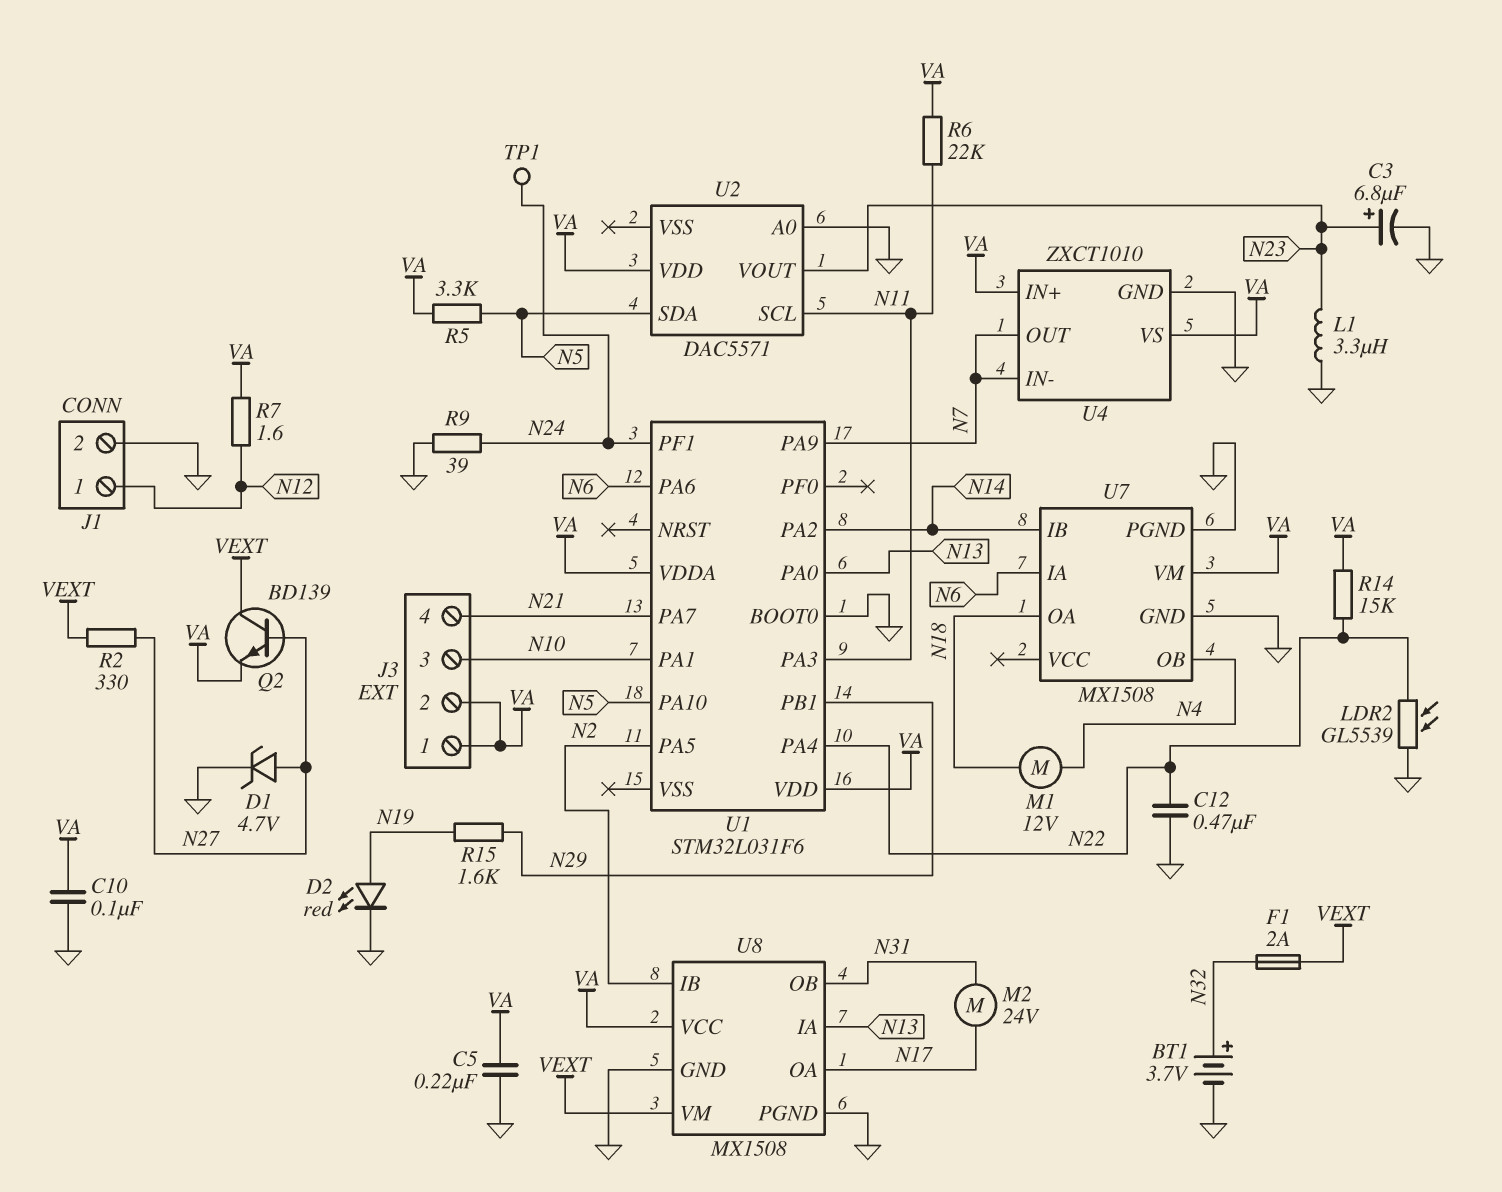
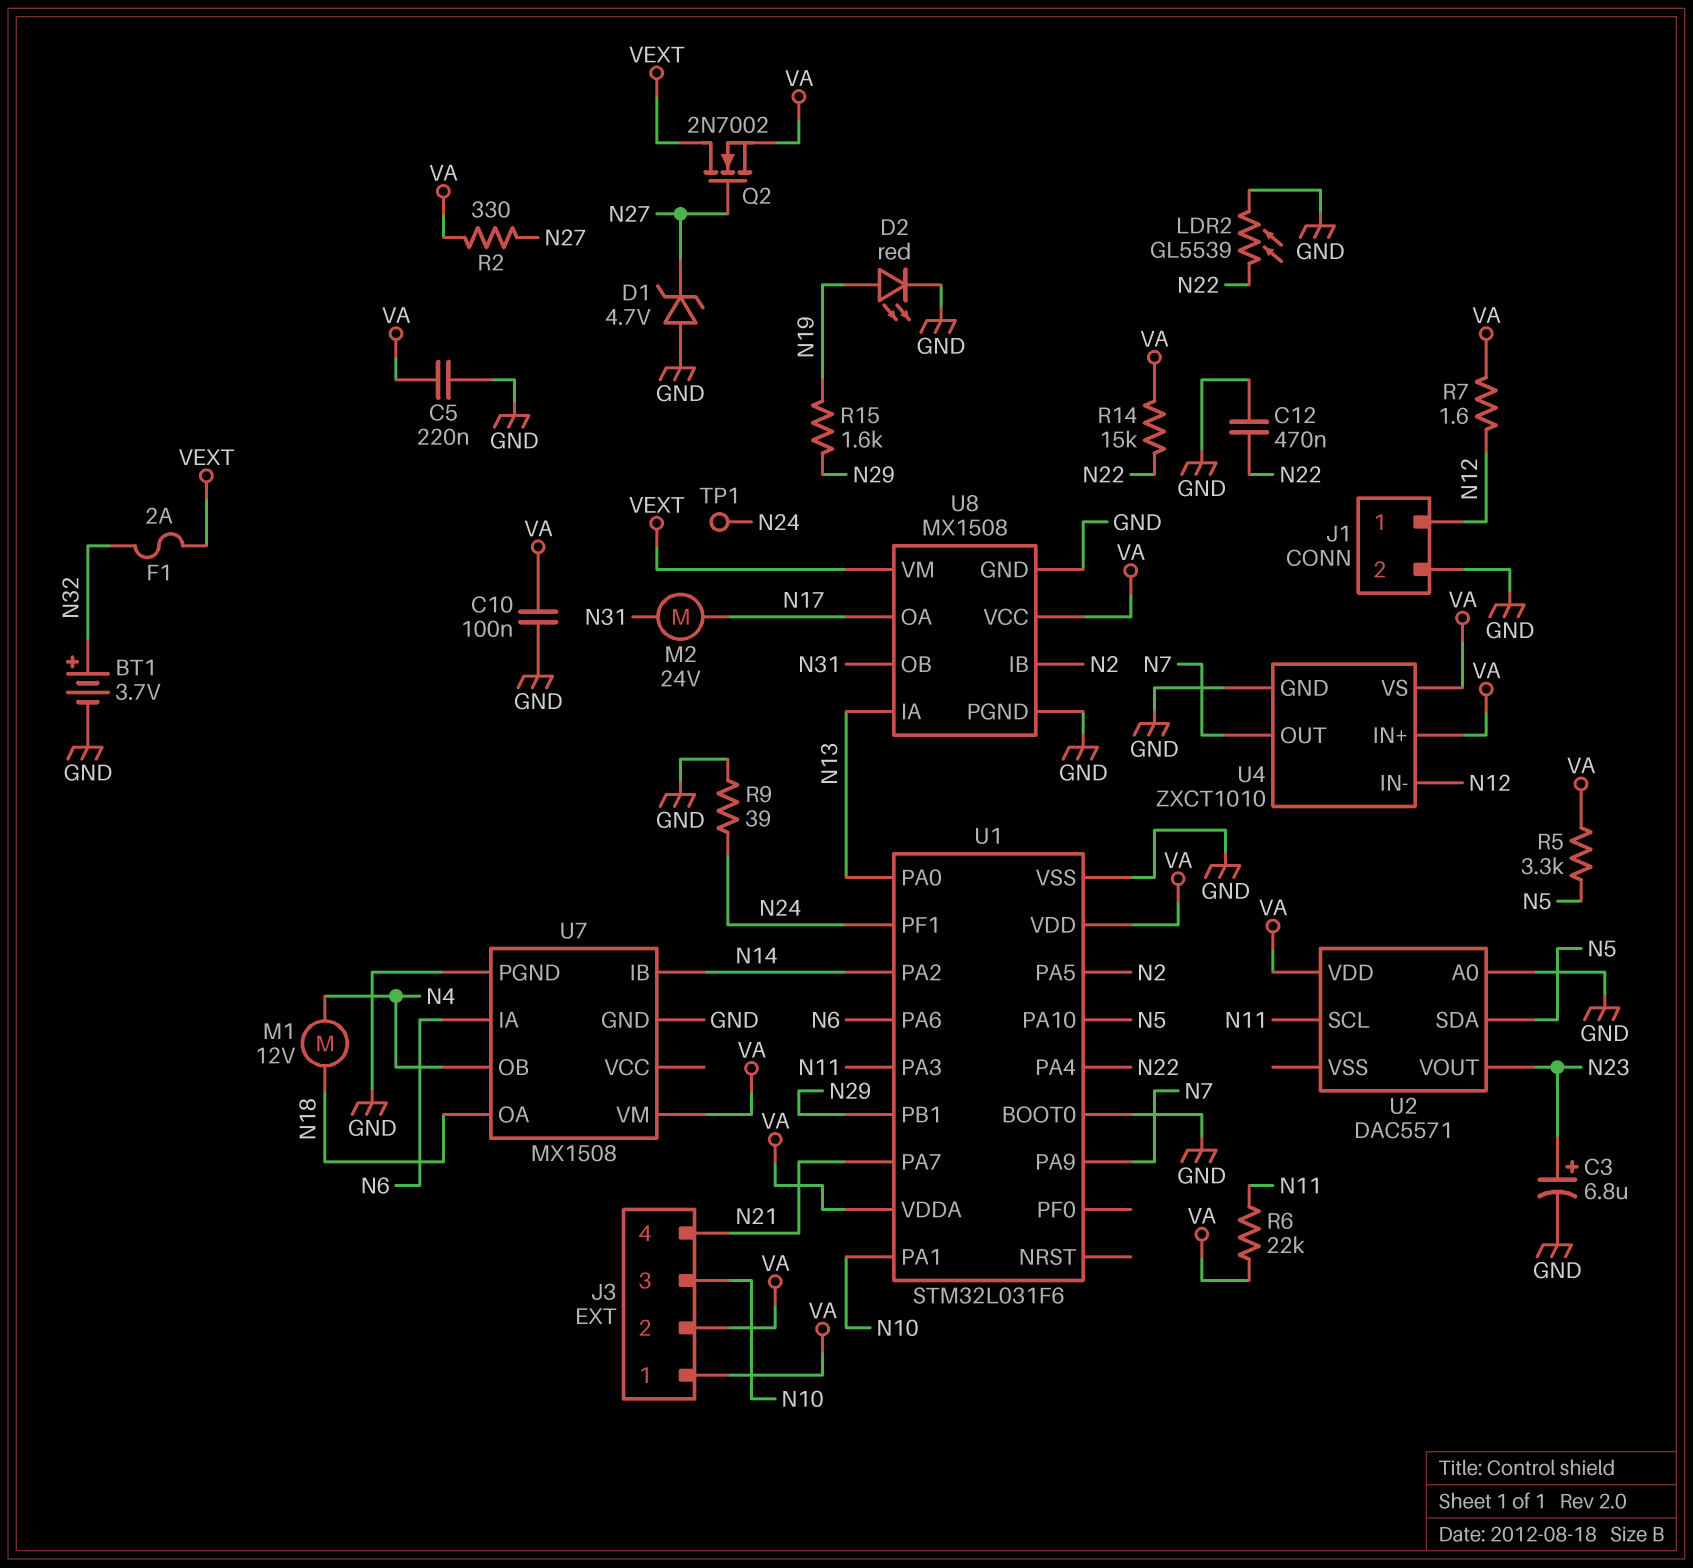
D1: zener 4.7V (A N27, K GND) -> zener 4.7V (A GND, K N27)
L1: 3.3uH (GND, N23) -> none
Q2: NPN BD139 (B N27, C VEXT, E VA) -> NMOS 2N7002 (G N27, D VEXT, S VA)
R2: 330 (N27, VEXT) -> 330 (N27, VA)
U1 pin VSS: none -> GND
U4 pin IN-: N7 -> N12

